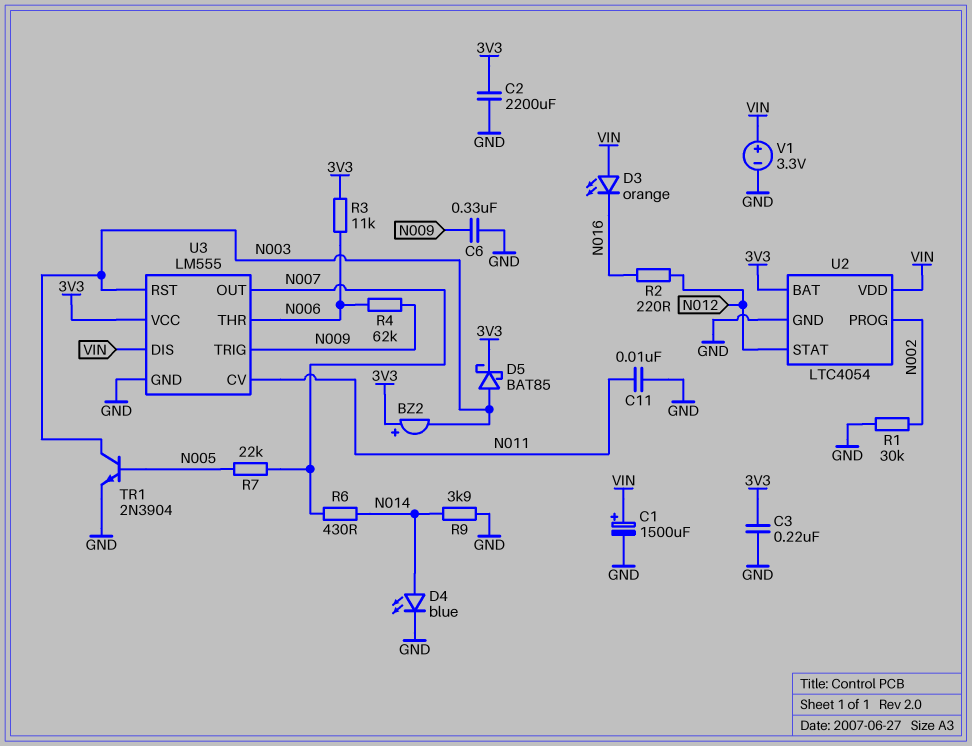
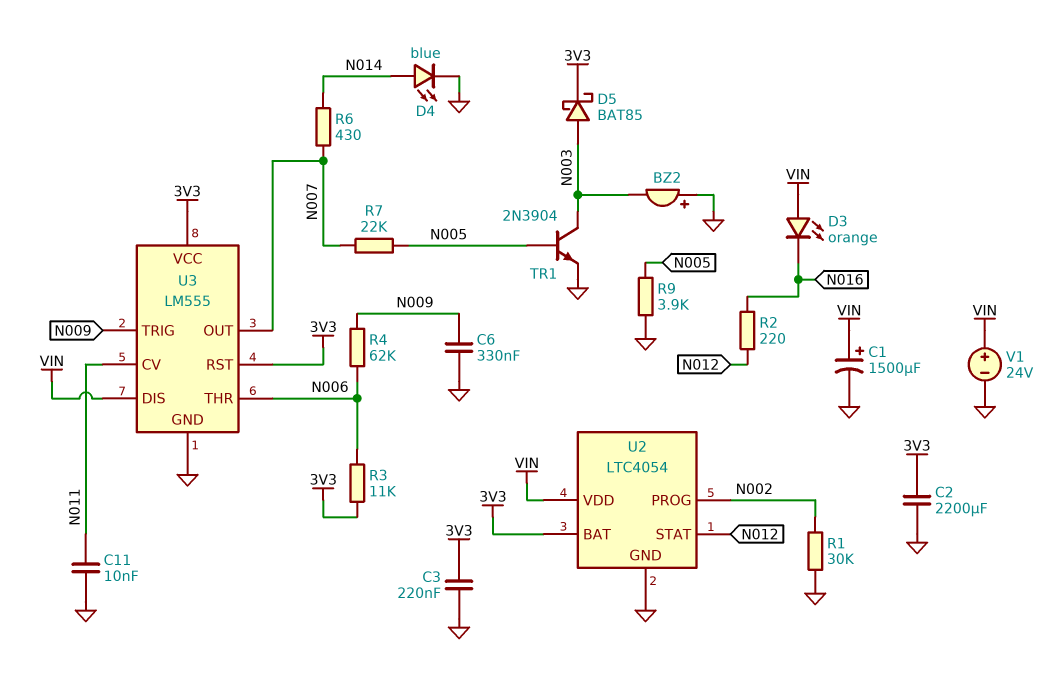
BZ2: buzzer (plus 3V3, minus N003) -> buzzer (plus GND, minus N003)
R9: 3.9k (GND, N014) -> 3.9k (GND, N005)
U3 pin RST: N003 -> 3V3
V1: 3.3V (plus VIN, minus GND) -> 24V (plus VIN, minus GND)

